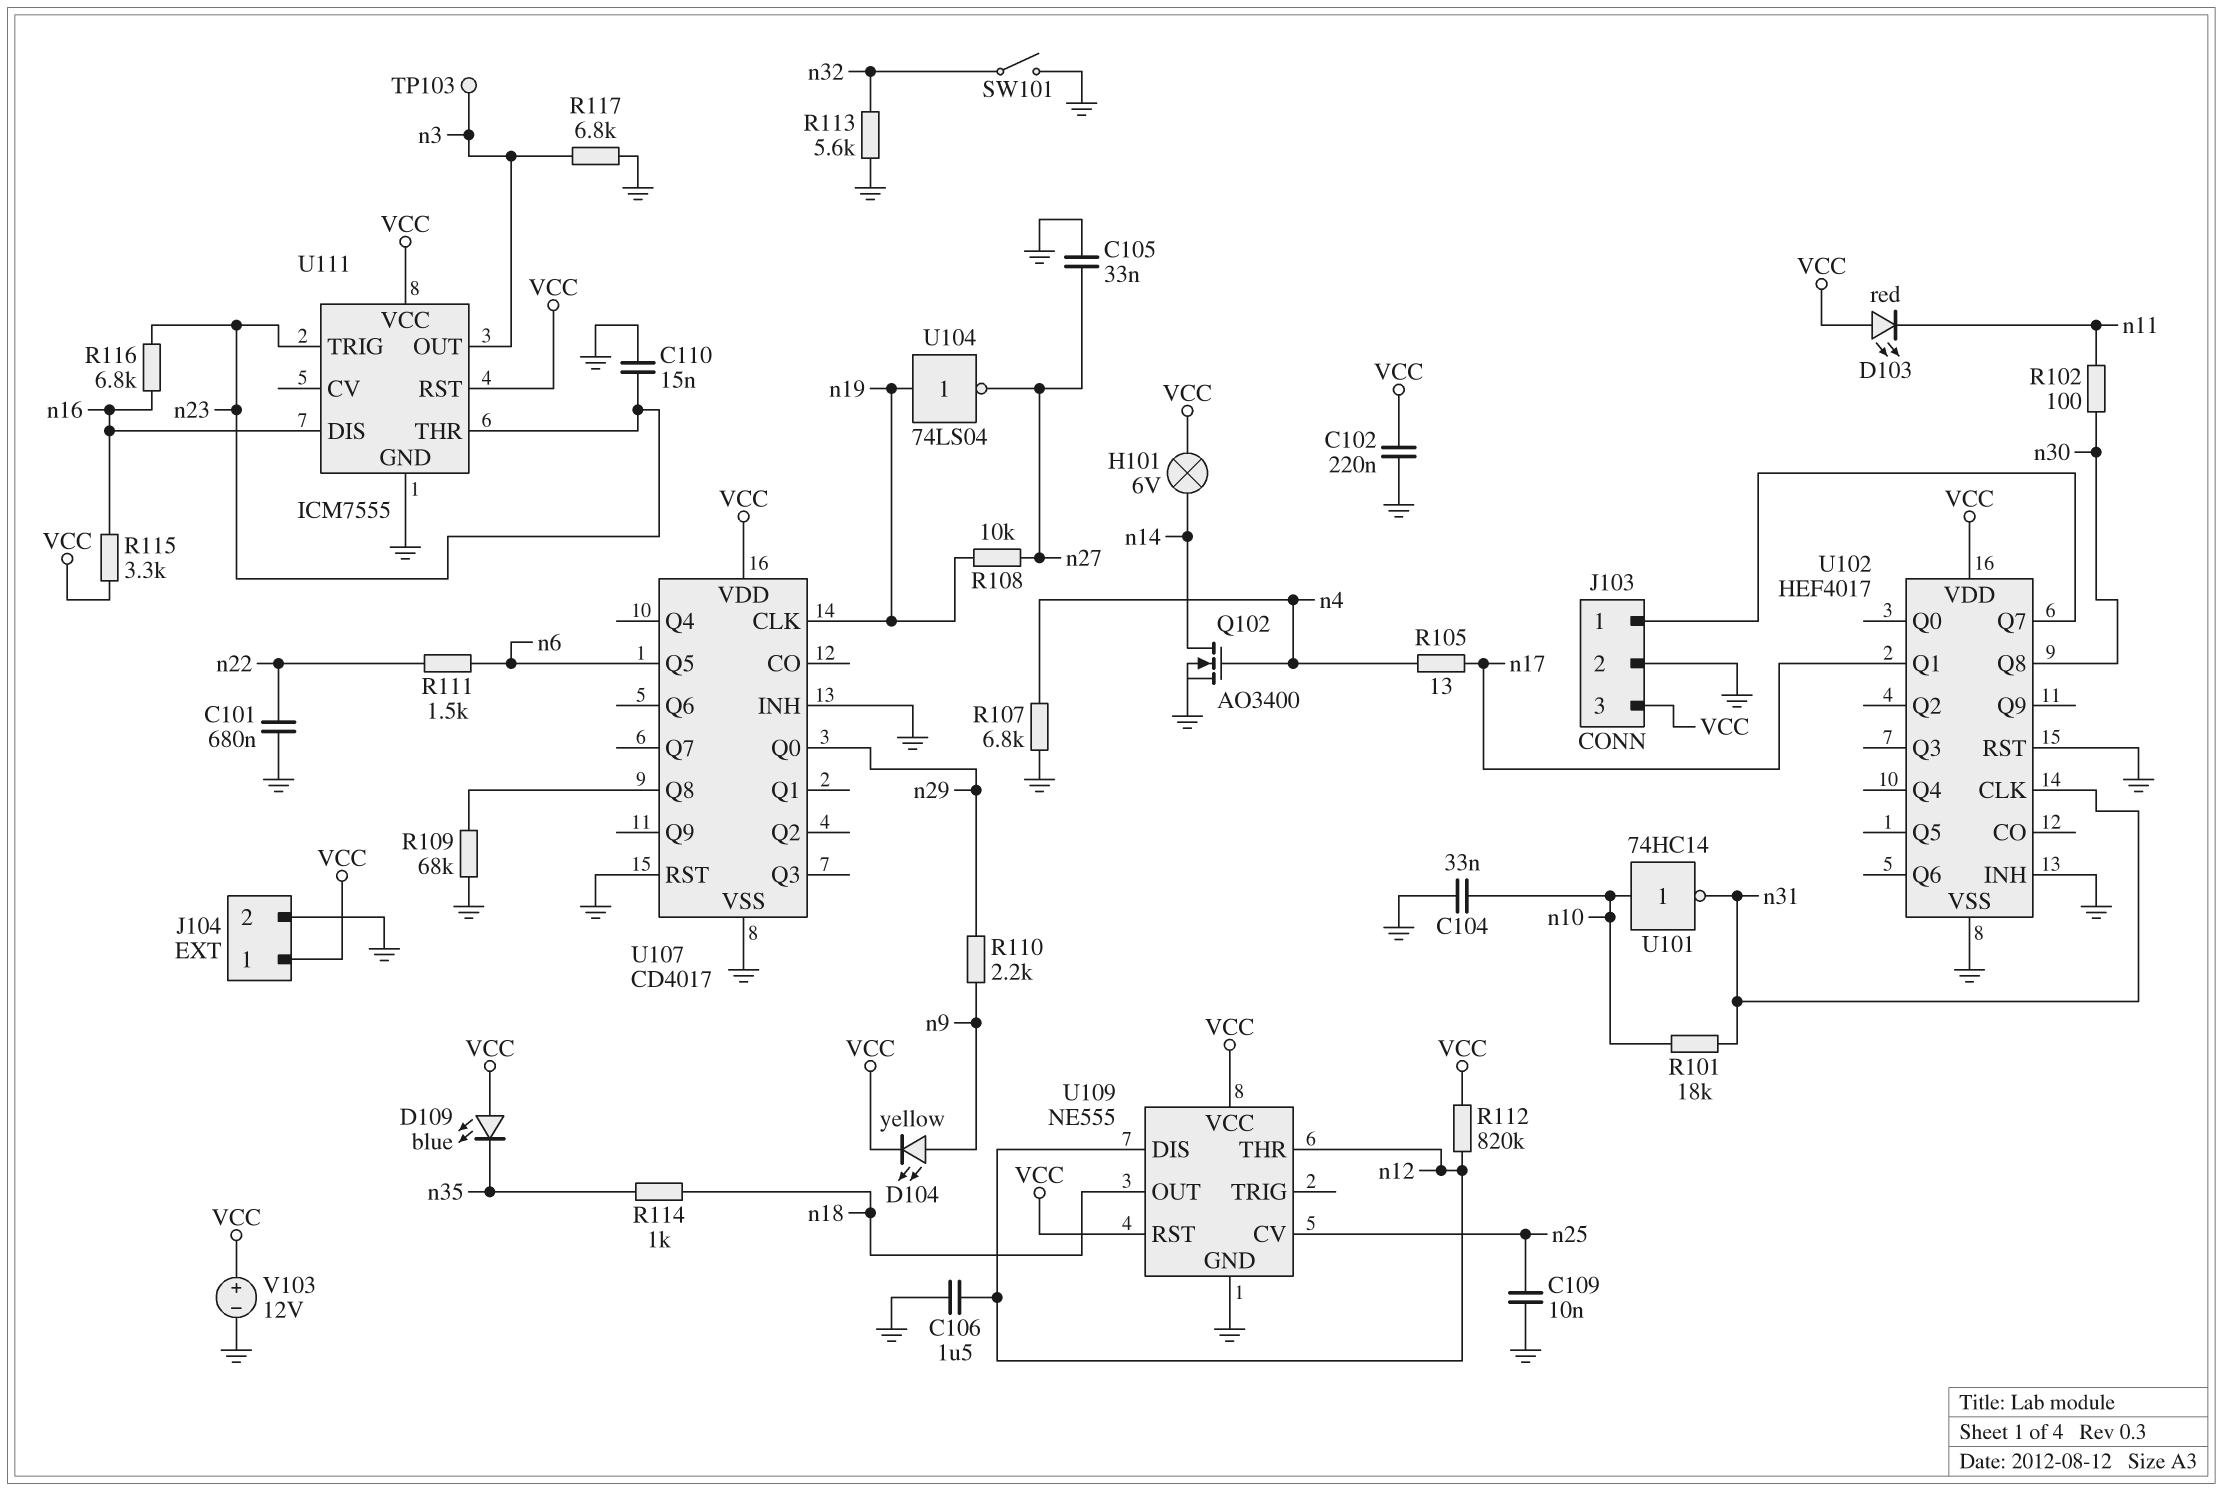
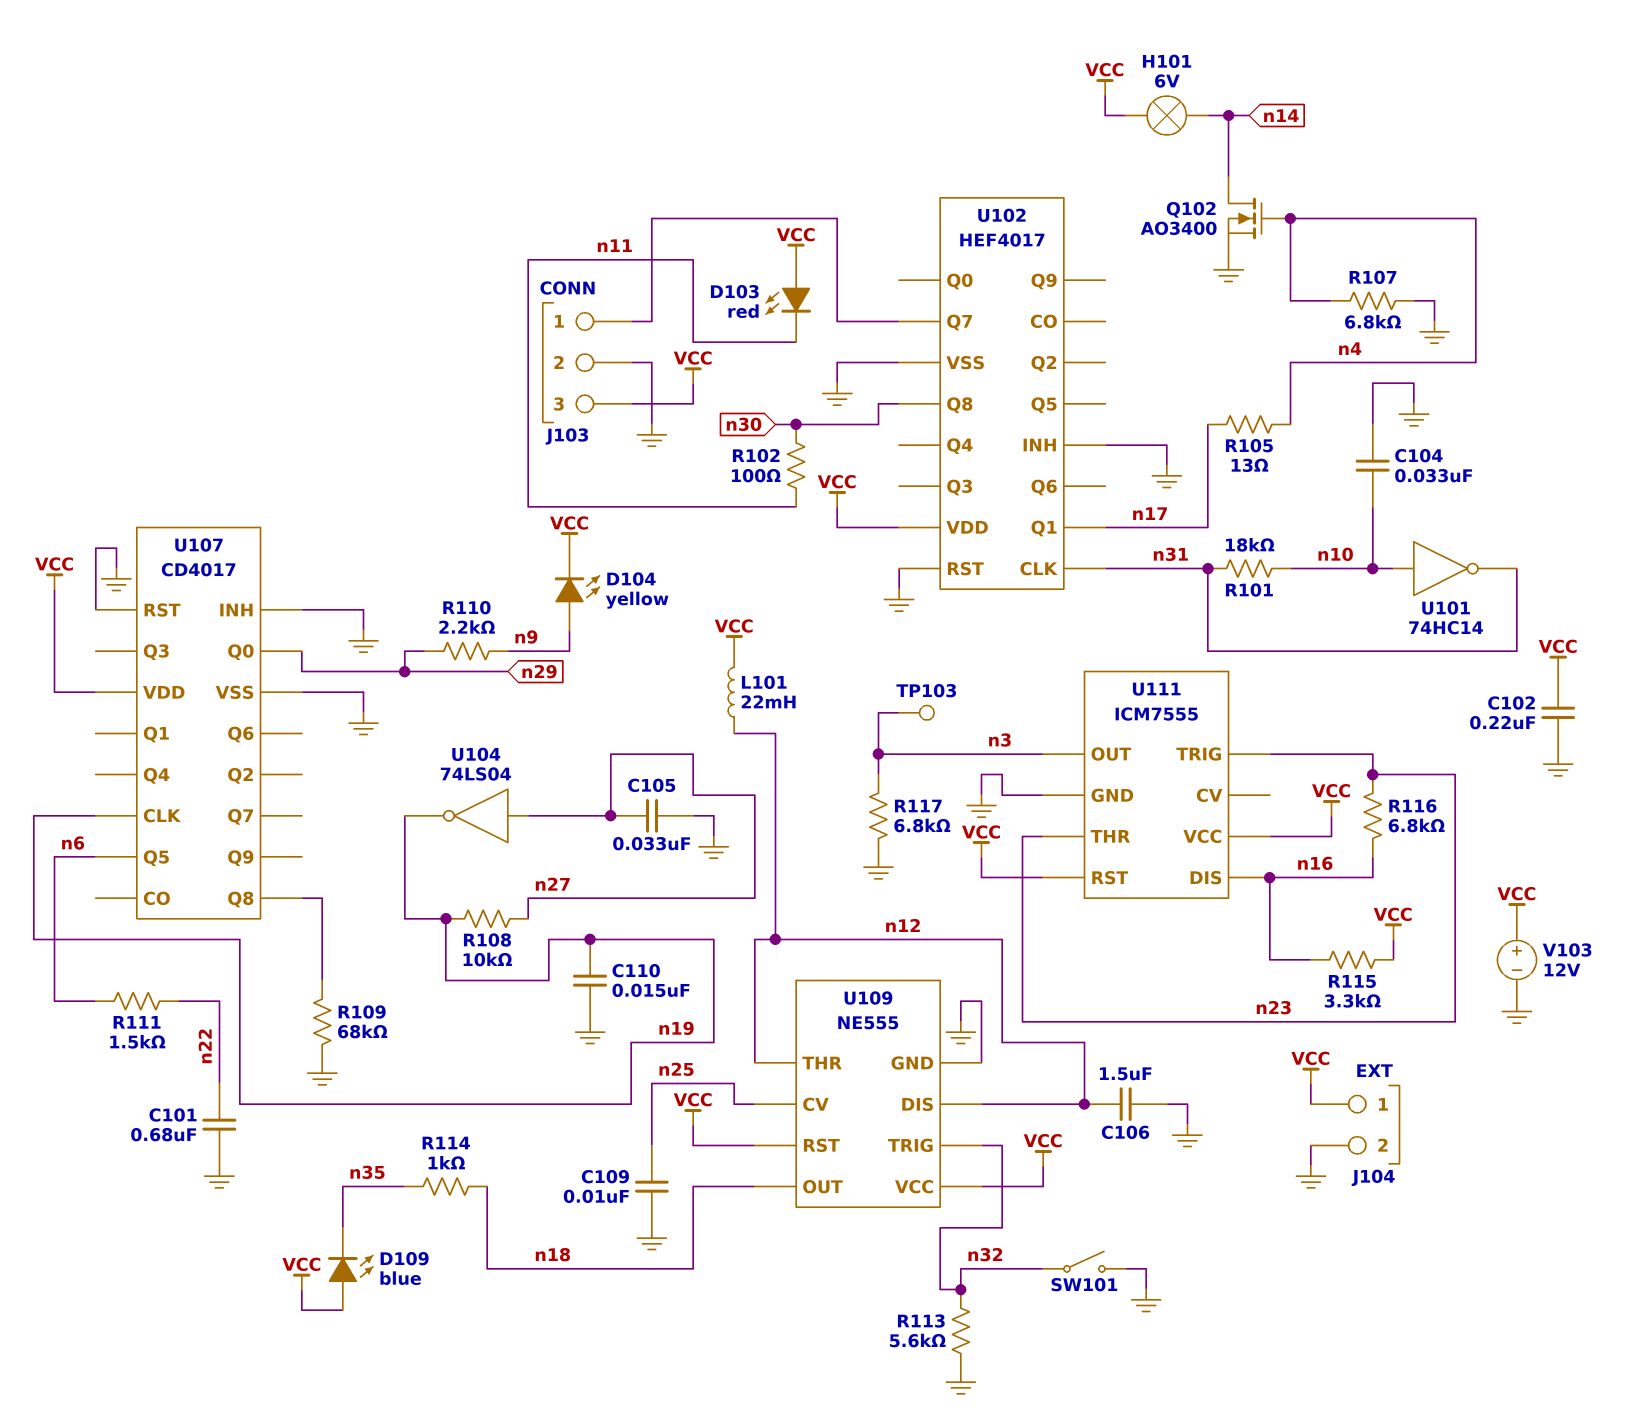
C110: 15nF (GND, n23) -> 15nF (GND, n19)
L101: none -> 22mH (VCC, n12)
R112: 820k (VCC, n12) -> none
U104: NOT 74LS04 (in n19, out n27) -> NOT 74LS04 (in n27, out n19)
U109 pin TRIG: none -> n32

